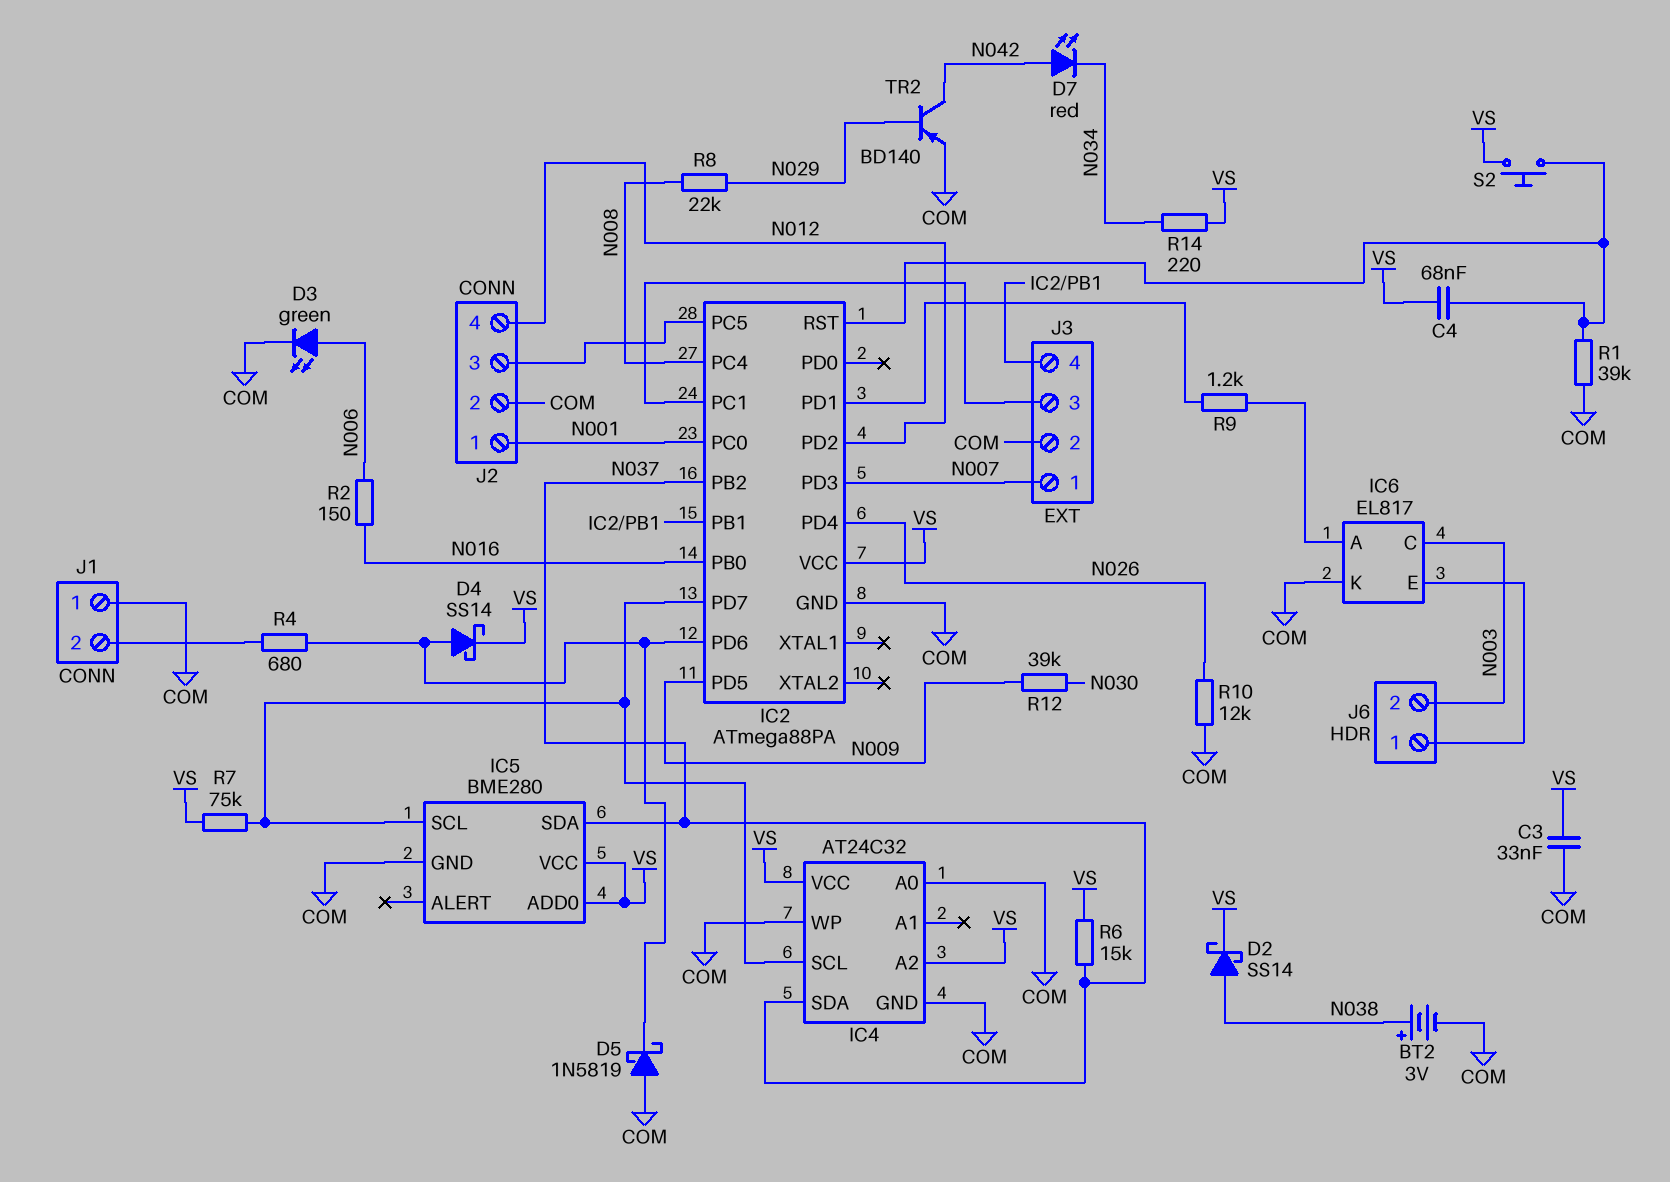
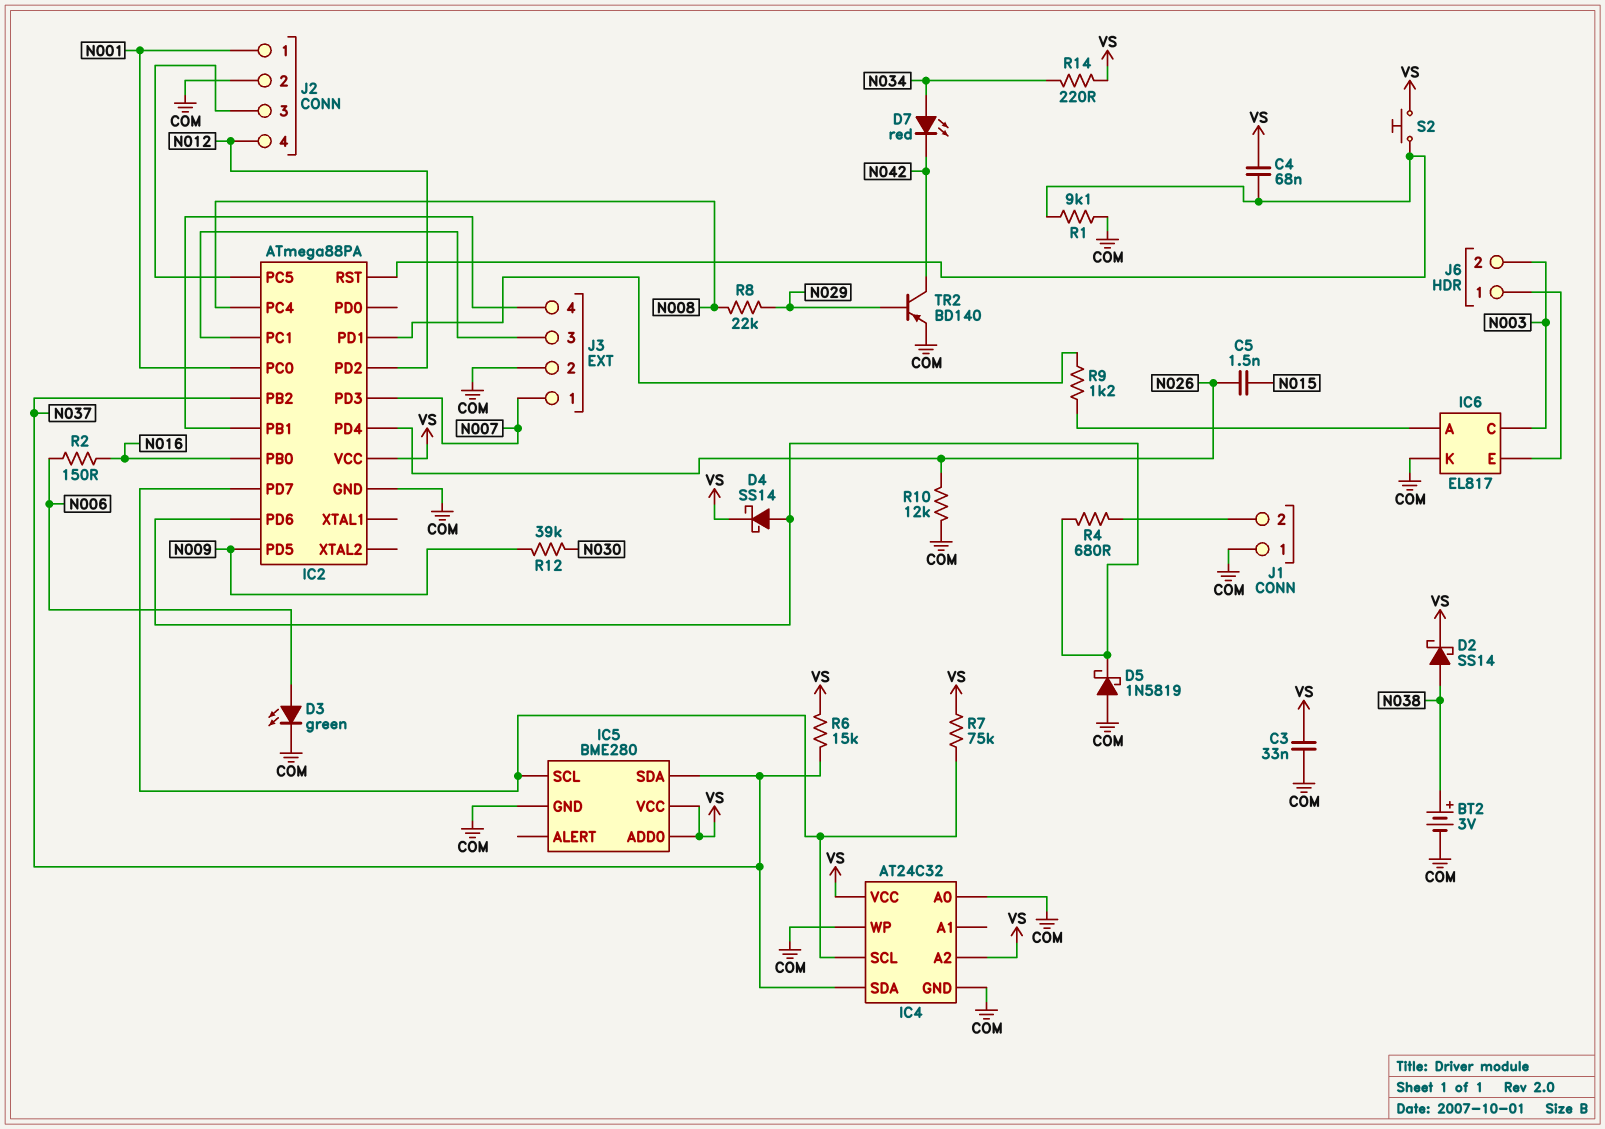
C5: none -> 1.5nF (N015, N026)
D7: LED red (A N042, K N034) -> LED red (A N034, K N042)
R1: 39k (COM, IC2/RST) -> 9.1k (COM, IC2/RST)

